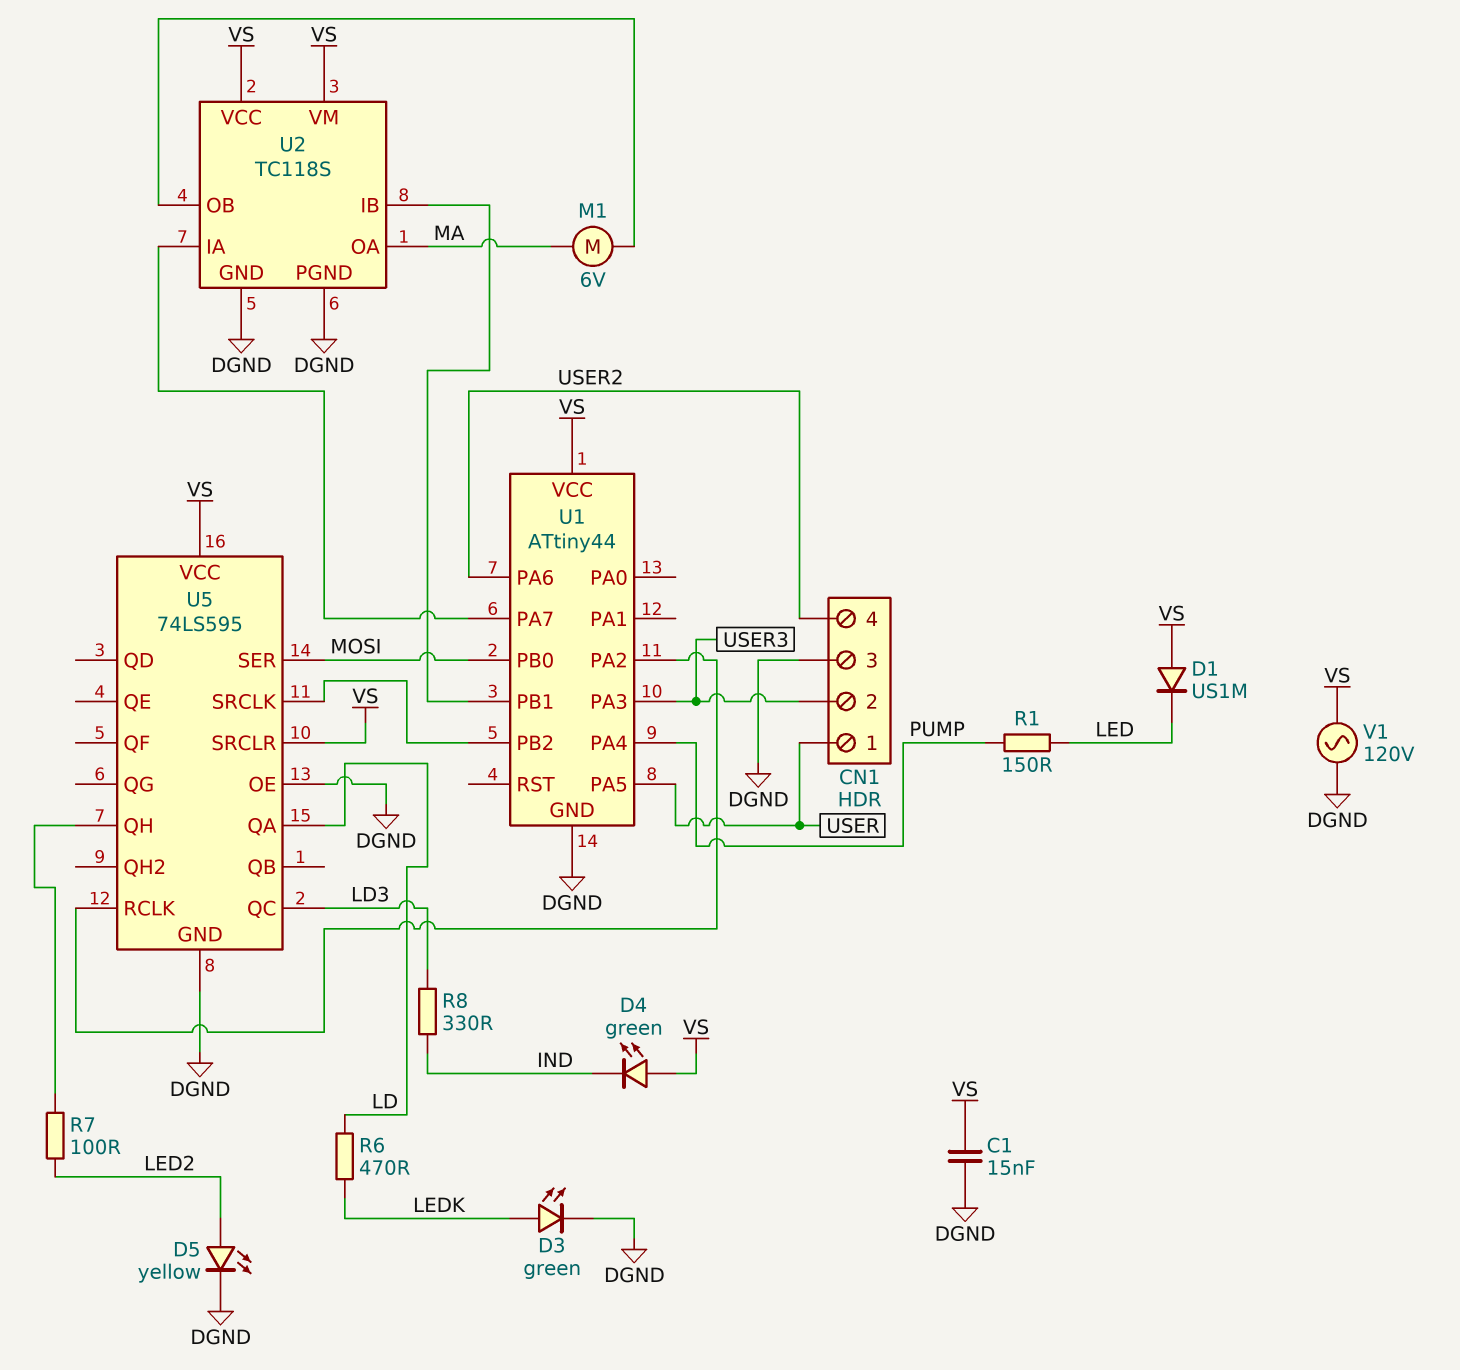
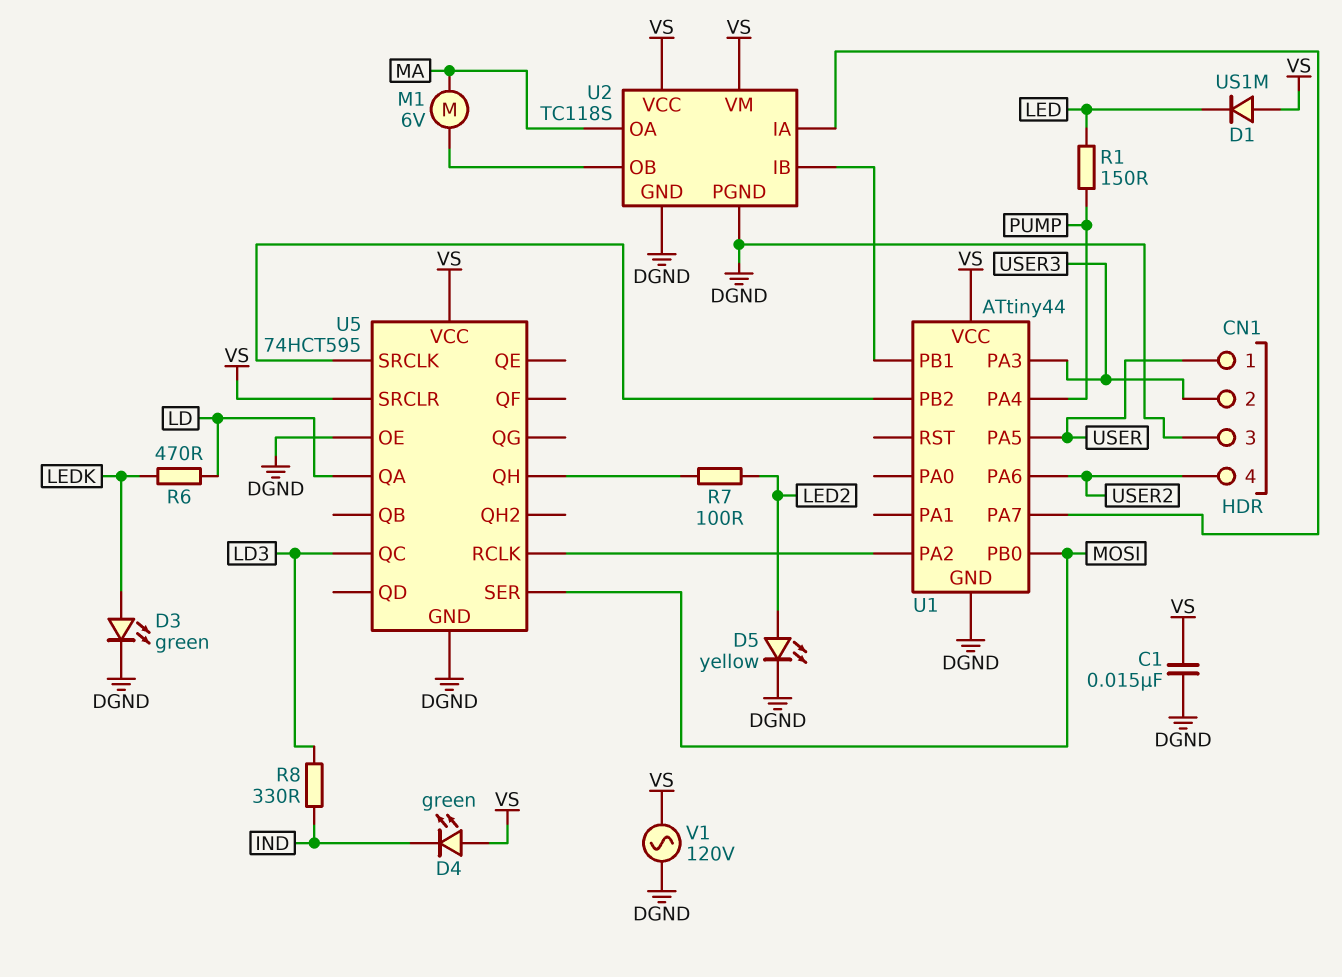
U5: 74LS595 -> 74HCT595

